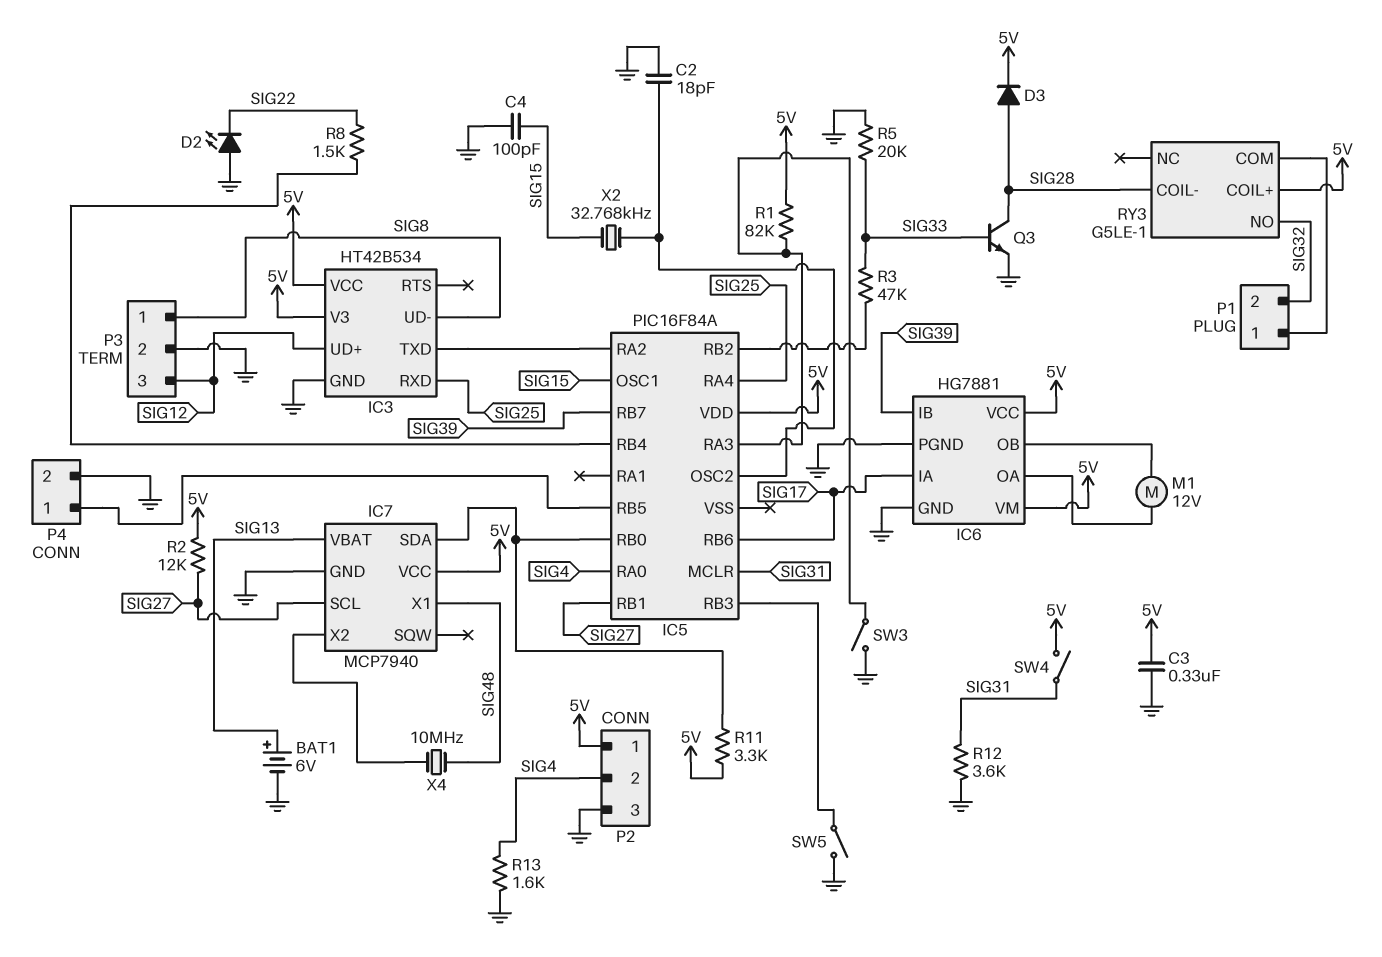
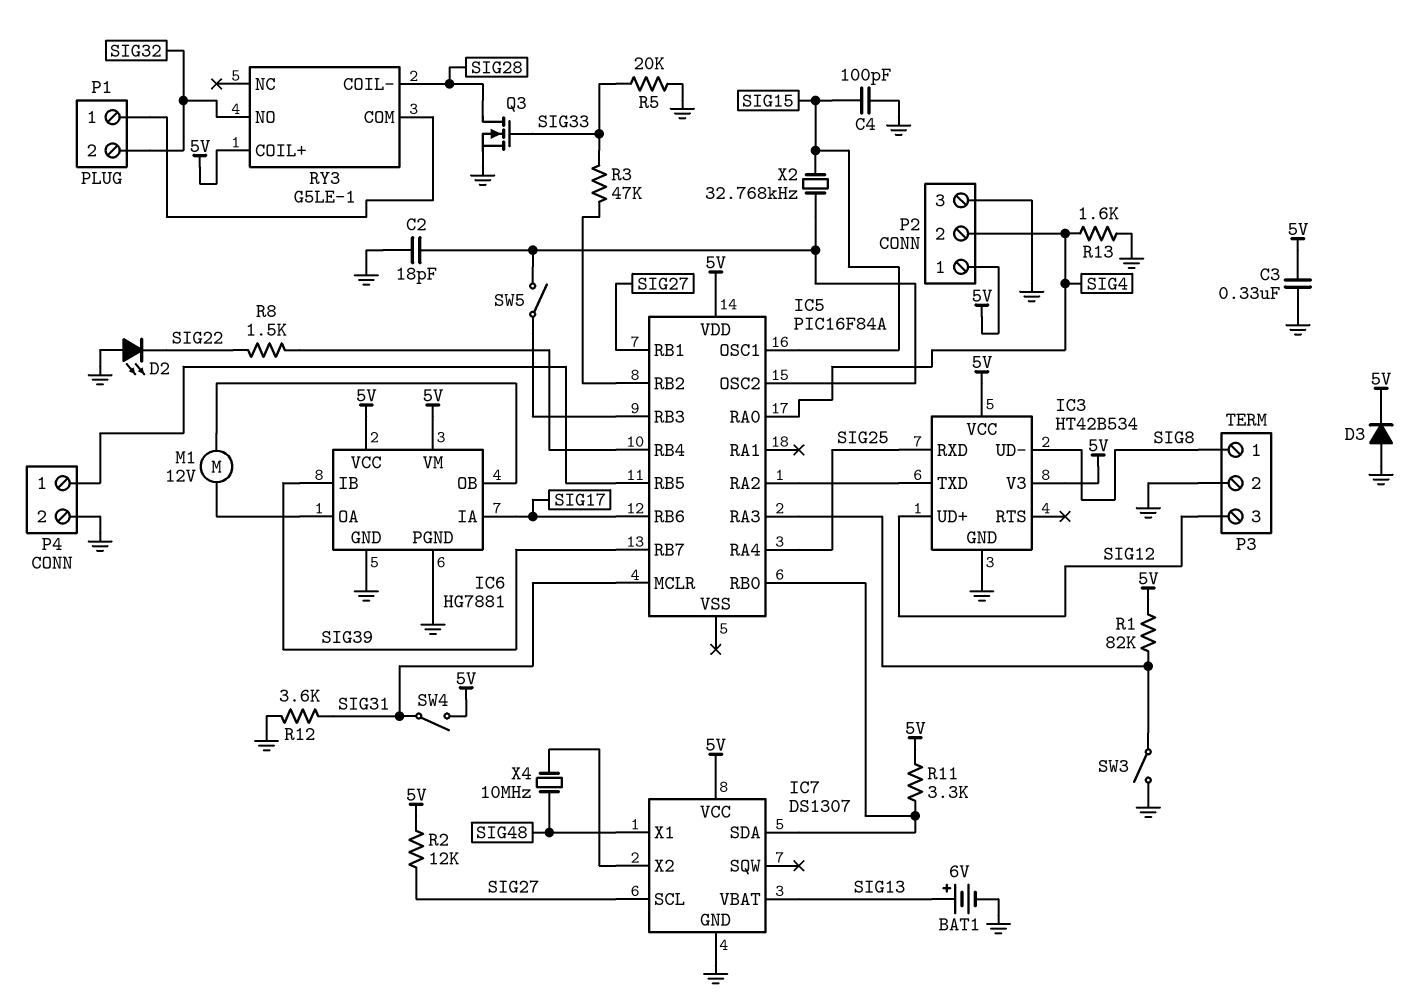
D3: diode (A SIG28, K 5V) -> diode (A GND, K 5V)
IC7: MCP7940 -> DS1307
Q3: NPN (B SIG33, C SIG28, E GND) -> NMOS (G SIG33, D SIG28, S GND)
SW5: switch (GND, IC5/RB3) -> switch (IC5/OSC2, IC5/RB3)

